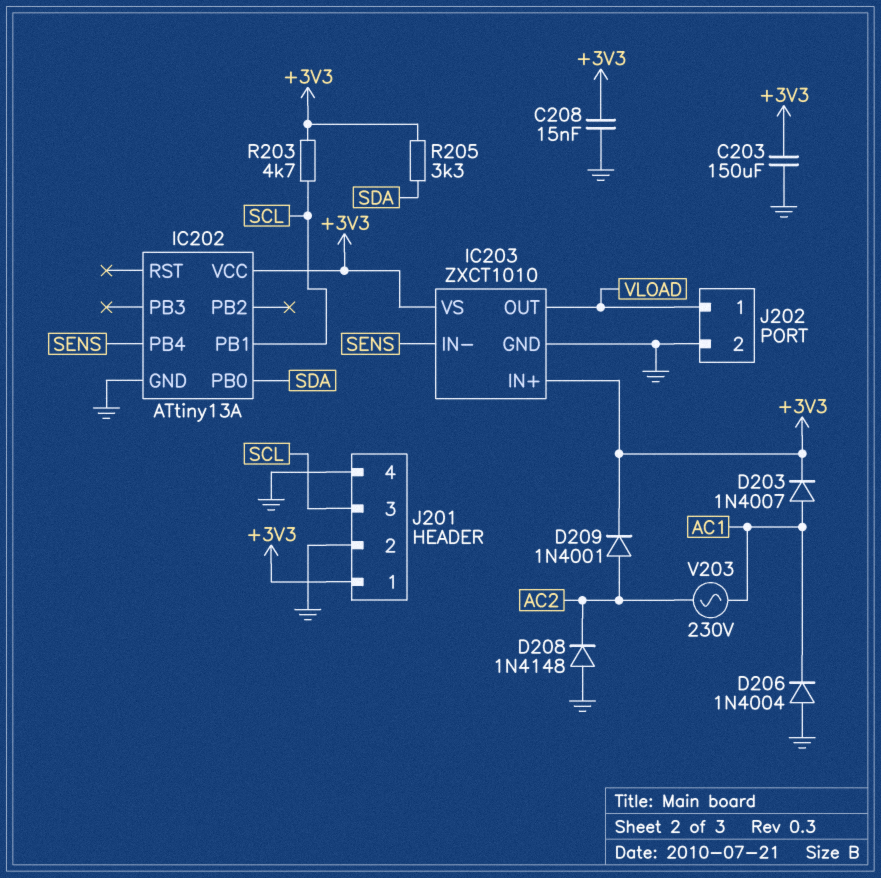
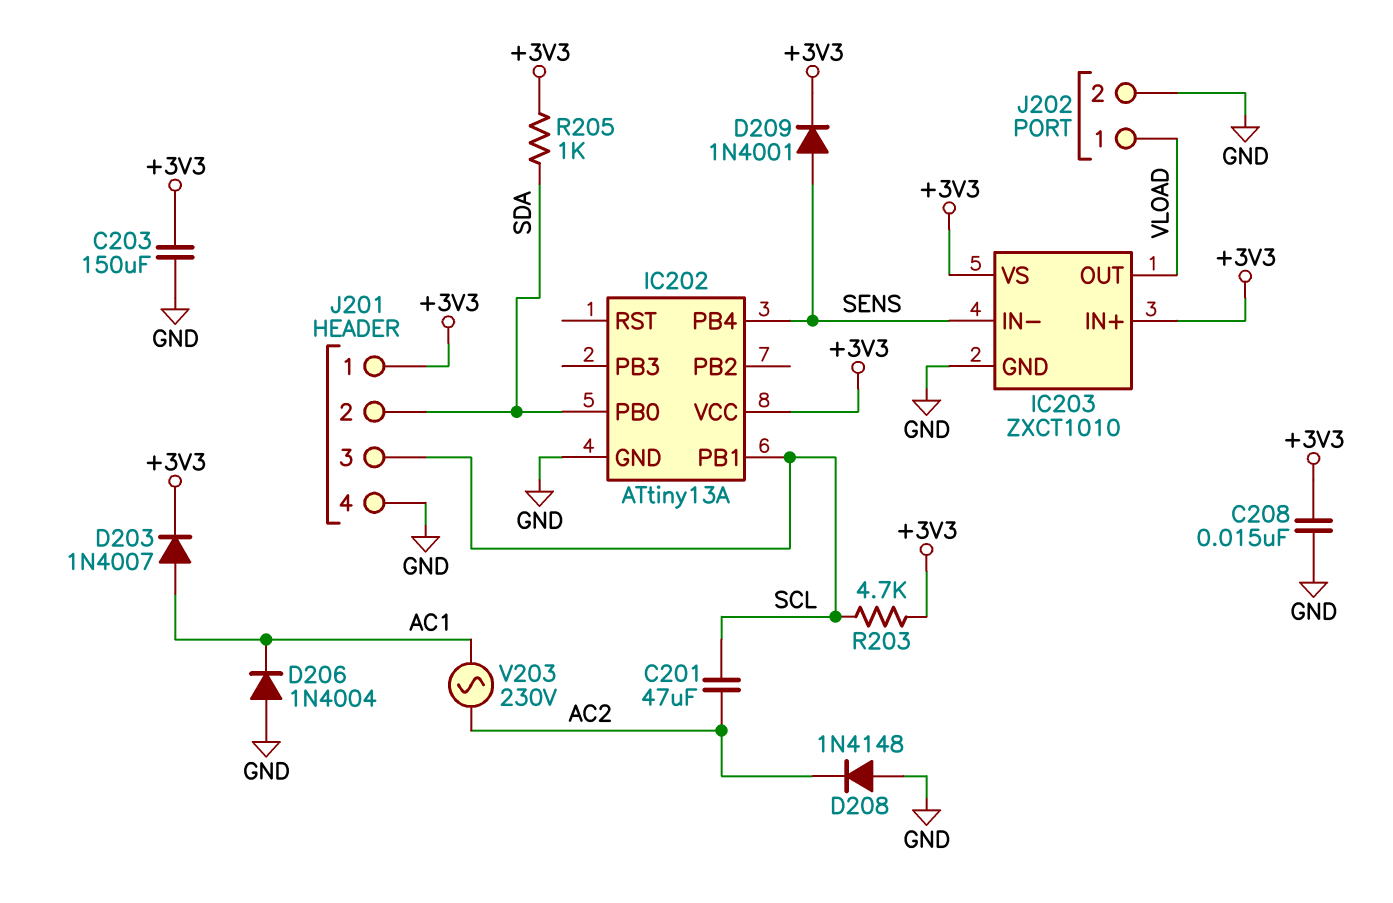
C201: none -> 47uF (AC2, SCL)
D209: diode 1N4001 (A AC2, K +3V3) -> diode 1N4001 (A SENS, K +3V3)
J201 pin 2: GND -> SDA
R205: 3.3k (+3V3, SDA) -> 1k (+3V3, SDA)

